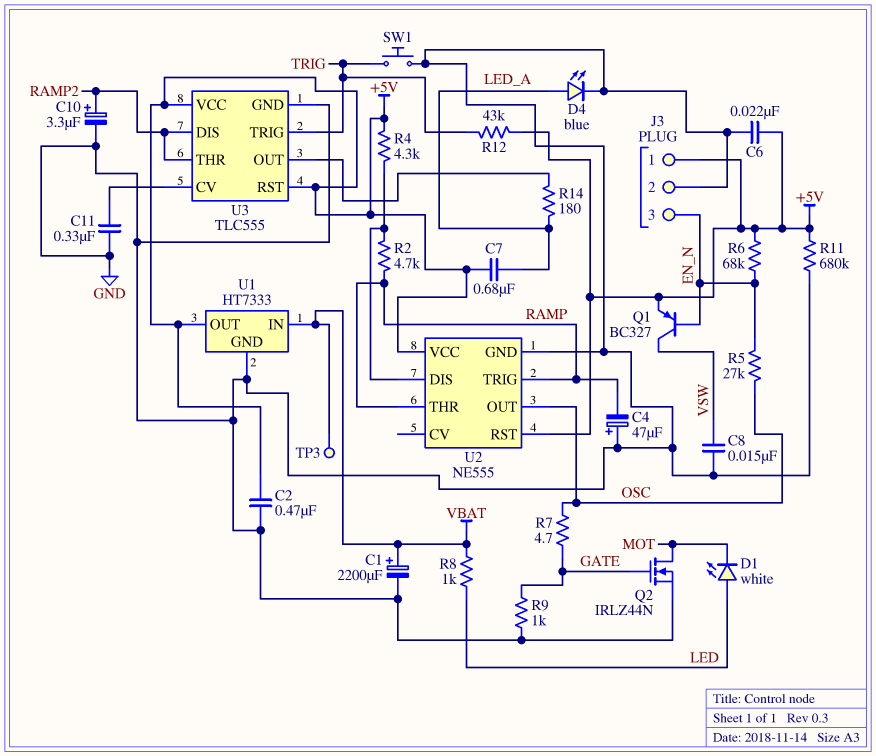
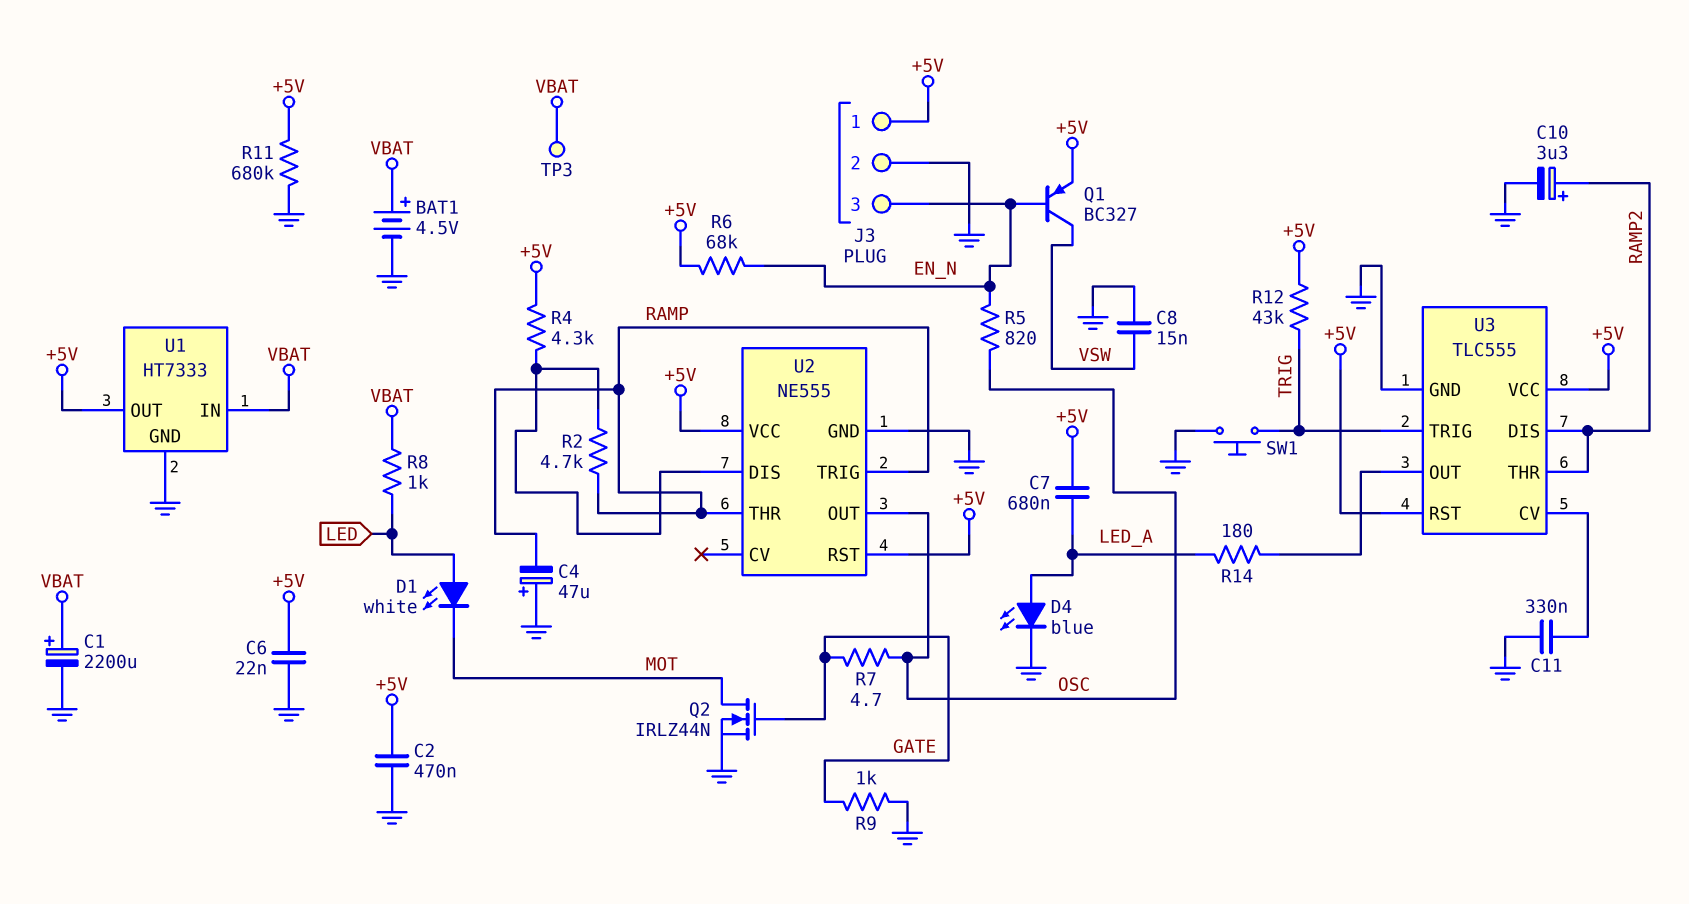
BAT1: none -> 4.5V (plus VBAT, minus GND)
R5: 27k (EN_N, OSC) -> 820 (EN_N, OSC)

